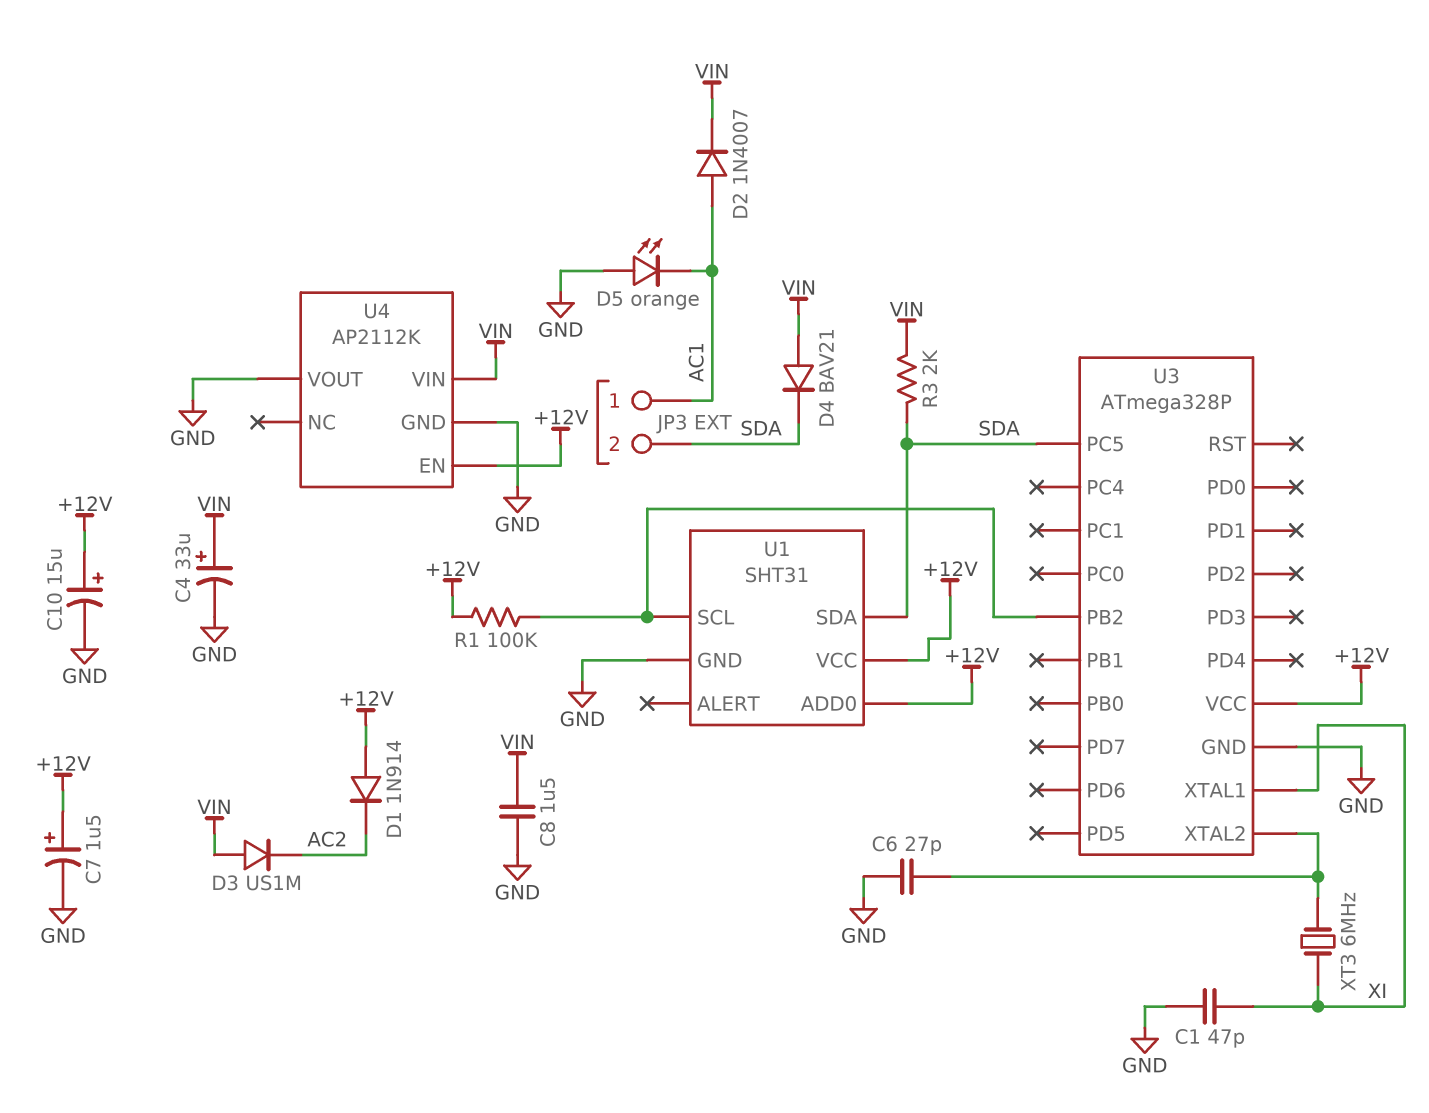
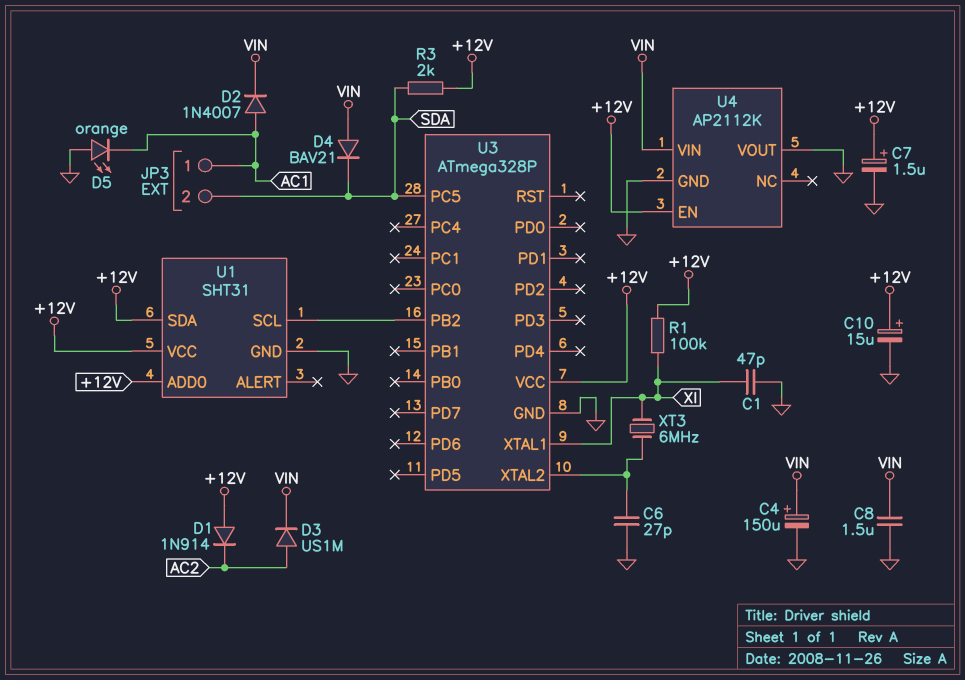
C4: 33uF (plus VIN, minus GND) -> 150uF (plus VIN, minus GND)
D3: diode US1M (A VIN, K AC2) -> diode US1M (A AC2, K VIN)
R1: 100k (+12V, U1/SCL) -> 100k (+12V, XI)
R3: 2k (SDA, VIN) -> 2k (+12V, SDA)
U1 pin SDA: SDA -> +12V

